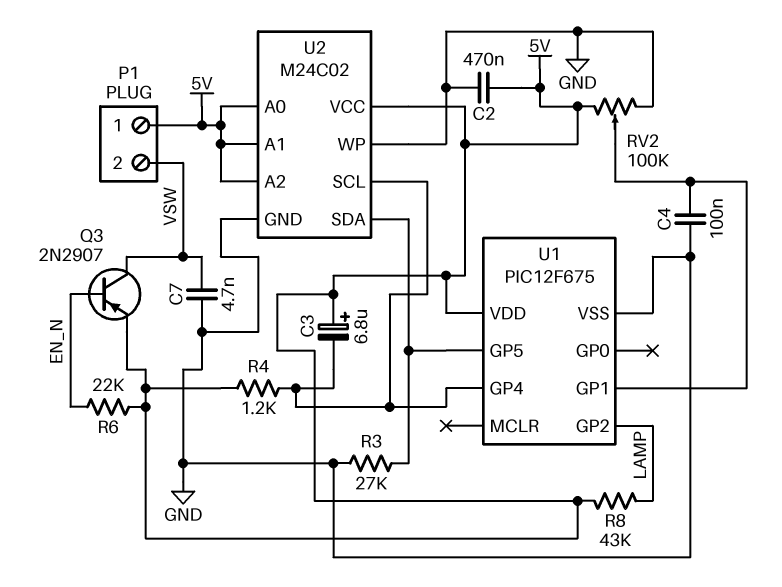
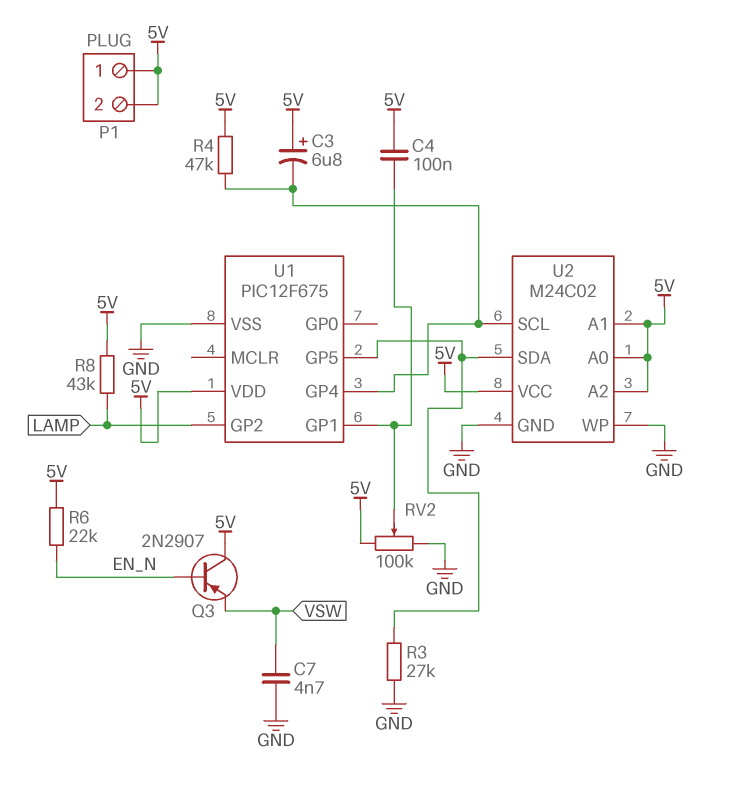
C2: 470nF (5V, GND) -> none
C4: 100nF (GND, U1/GP1) -> 100nF (5V, U1/GP1)
P1 pin 2: VSW -> 5V
Q3: PNP 2N2907 (B EN_N, C VSW, E 5V) -> PNP 2N2907 (B EN_N, C 5V, E VSW)
R4: 1.2k (5V, U1/GP4) -> 47k (5V, U1/GP4)

